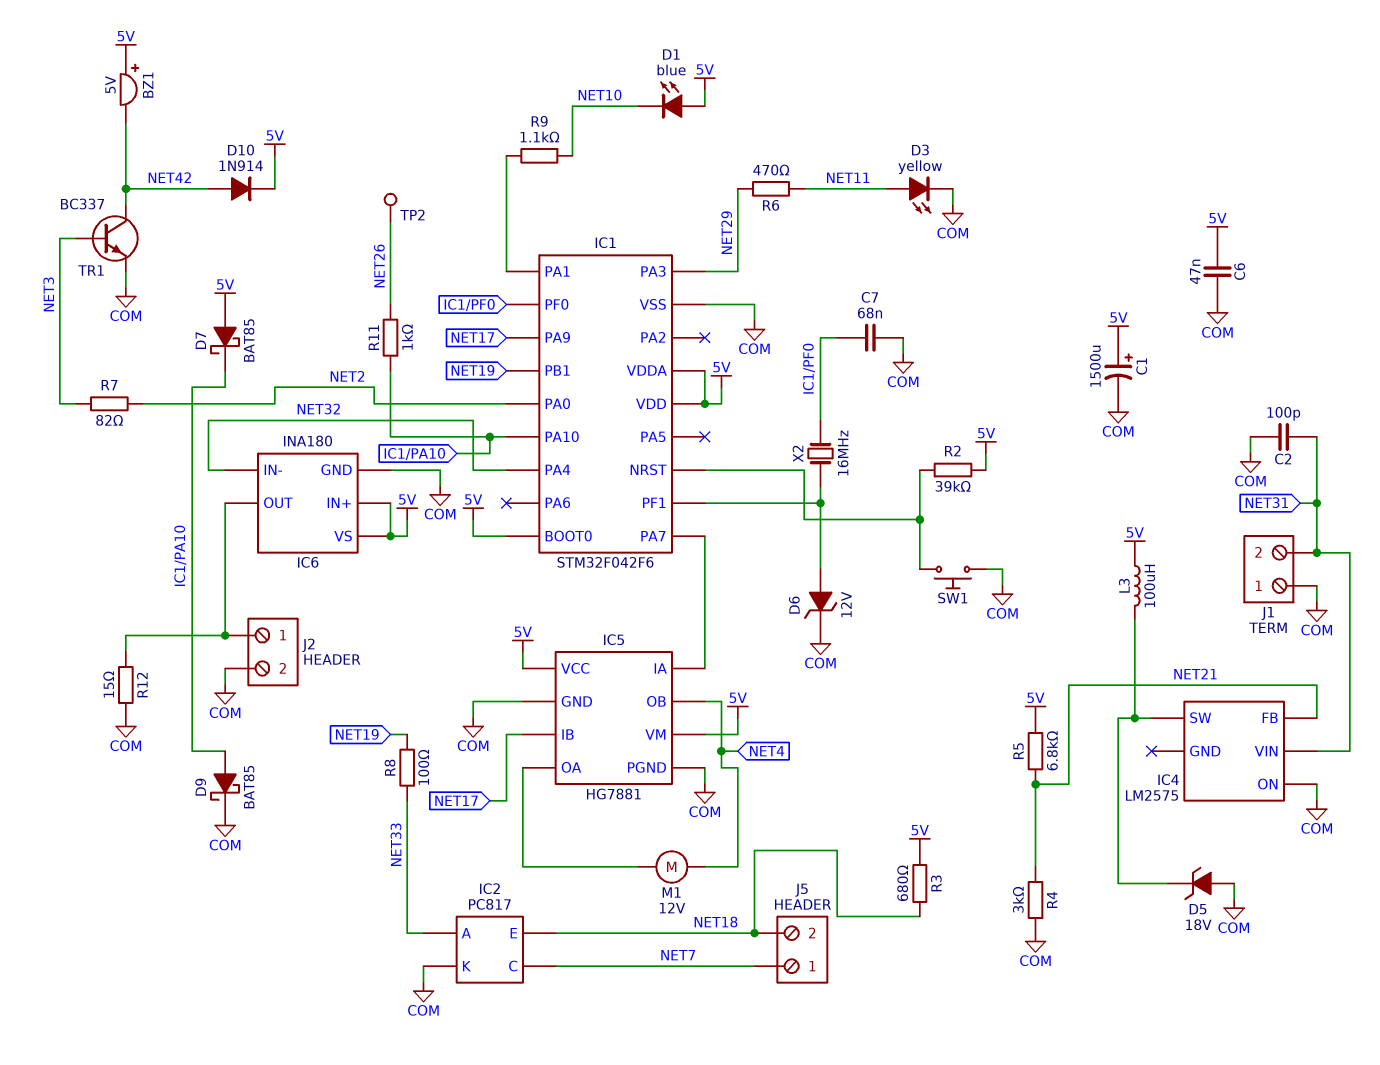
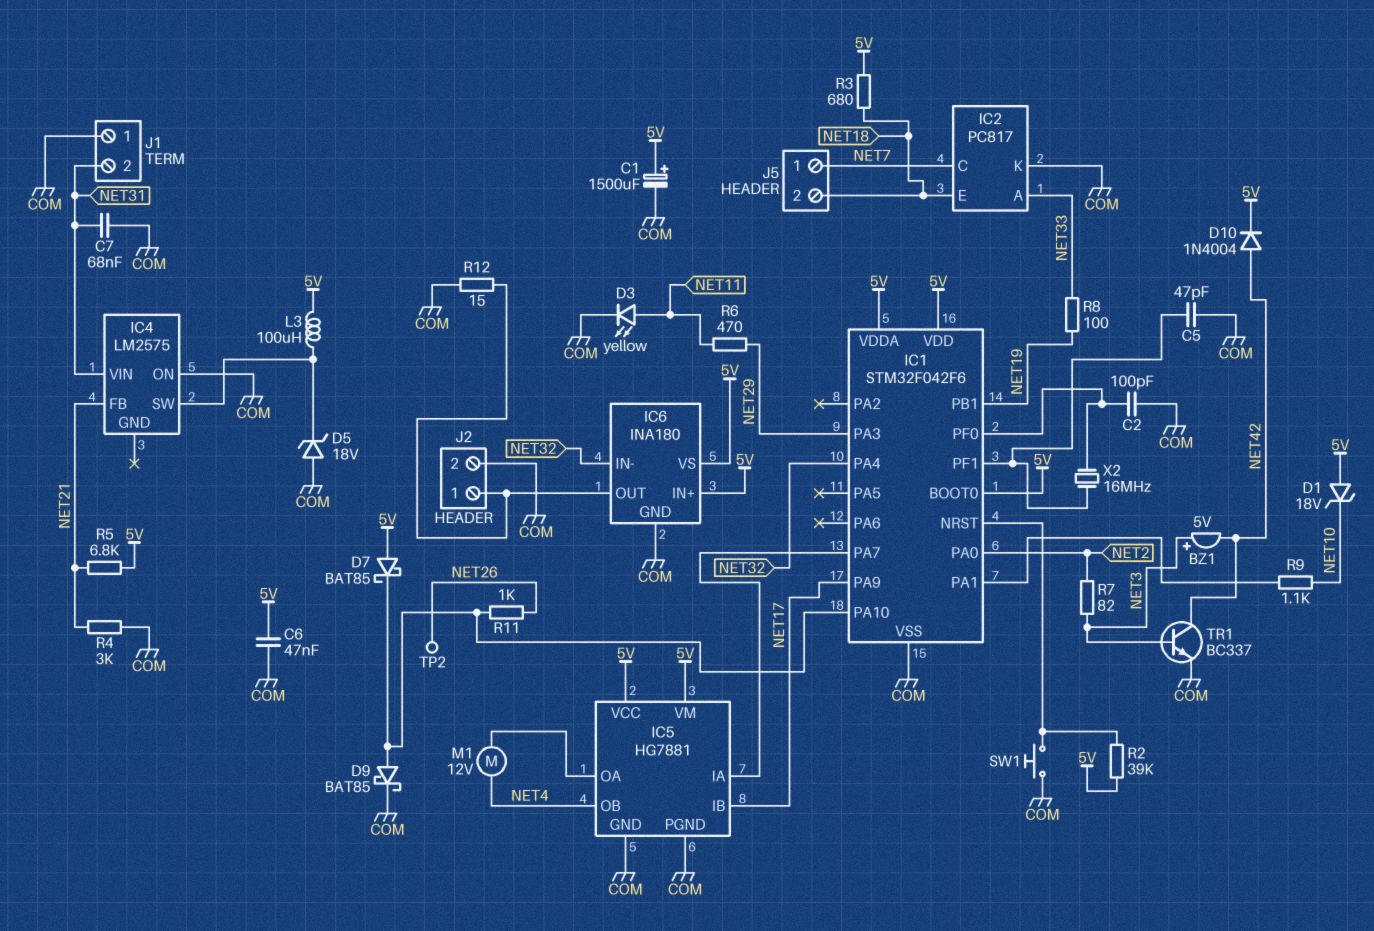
BZ1: buzzer 5V (plus 5V, minus NET42) -> buzzer 5V (plus NET3, minus NET42)
C2: 100pF (COM, NET31) -> 100pF (COM, IC1/PF0)
C5: none -> 47pF (COM, IC1/PF1)
C7: 68nF (COM, IC1/PF0) -> 68nF (COM, NET31)
D1: LED blue (A 5V, K NET10) -> zener 18V (A 5V, K NET10)
D6: zener 12V (A IC1/PF1, K COM) -> none
D10: diode 1N914 (A NET42, K 5V) -> diode 1N4004 (A NET42, K 5V)

